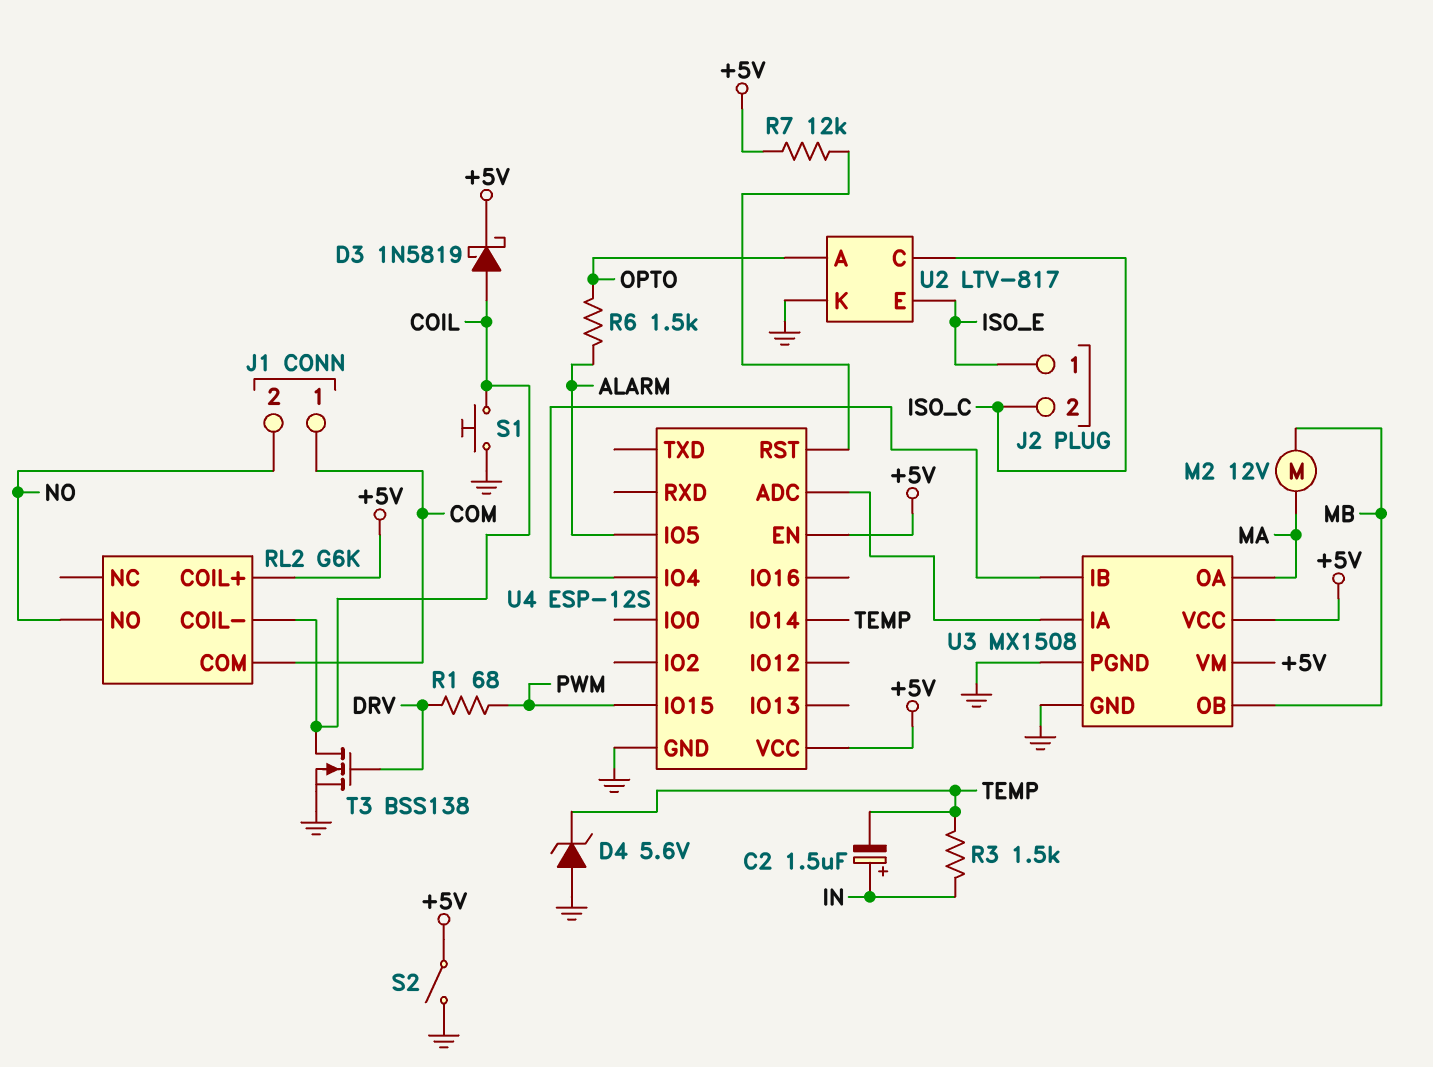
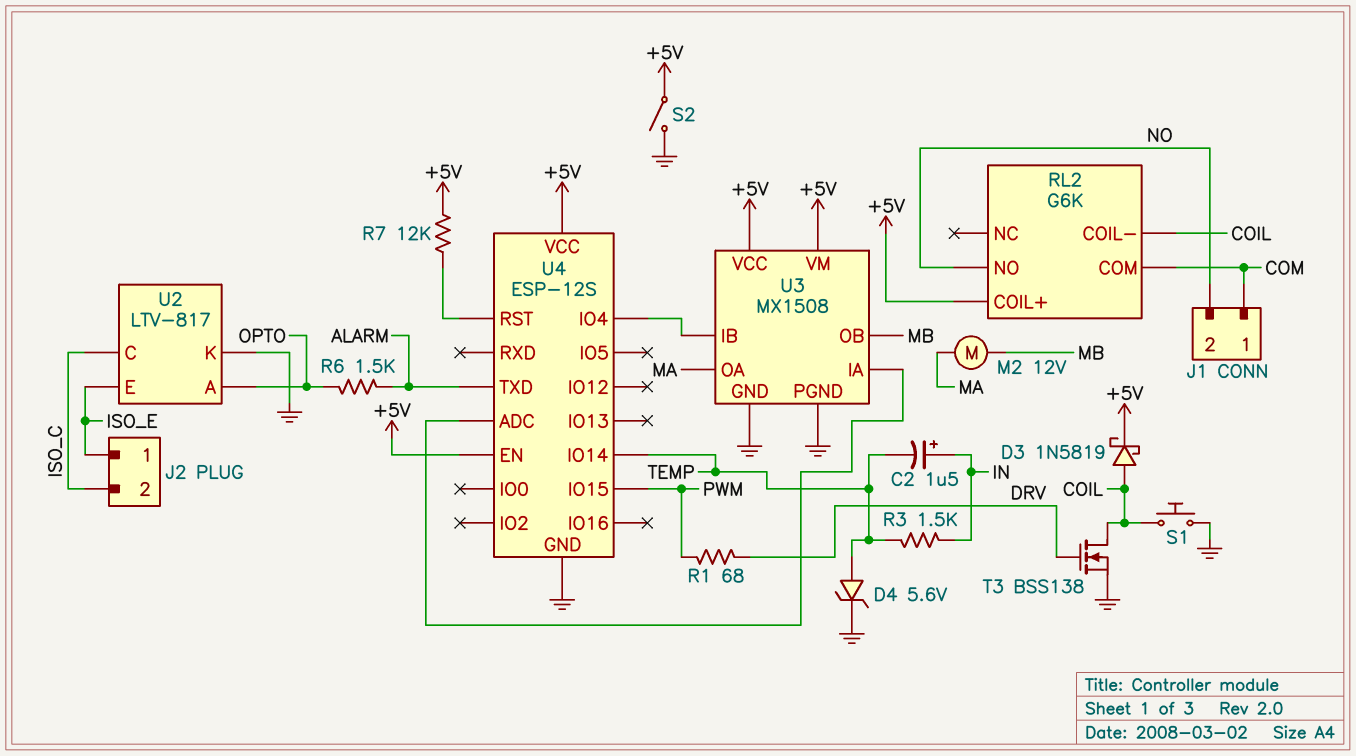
D4: zener 5.6V (A GND, K TEMP) -> zener 5.6V (A TEMP, K GND)
U4 pin IO5: ALARM -> none
U4 pin TXD: none -> ALARM

